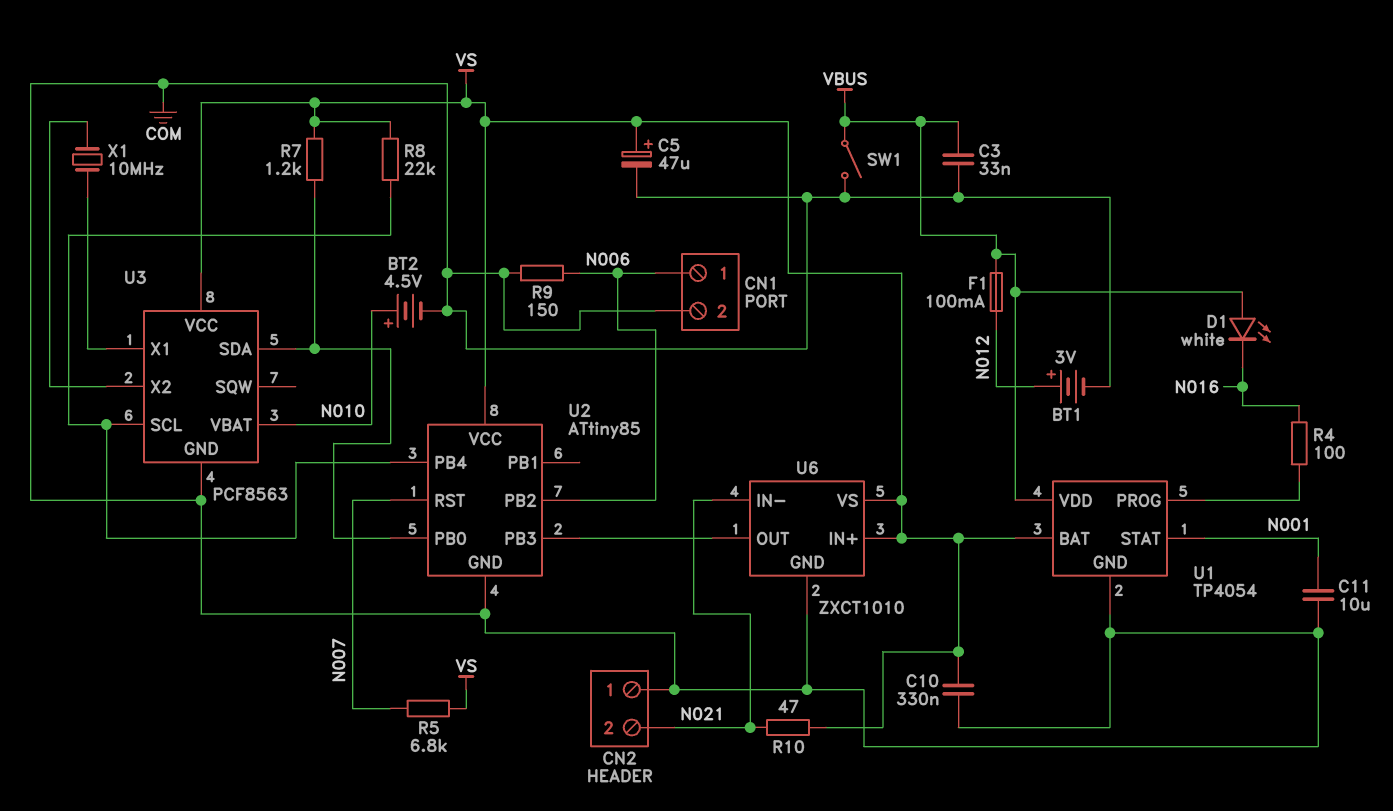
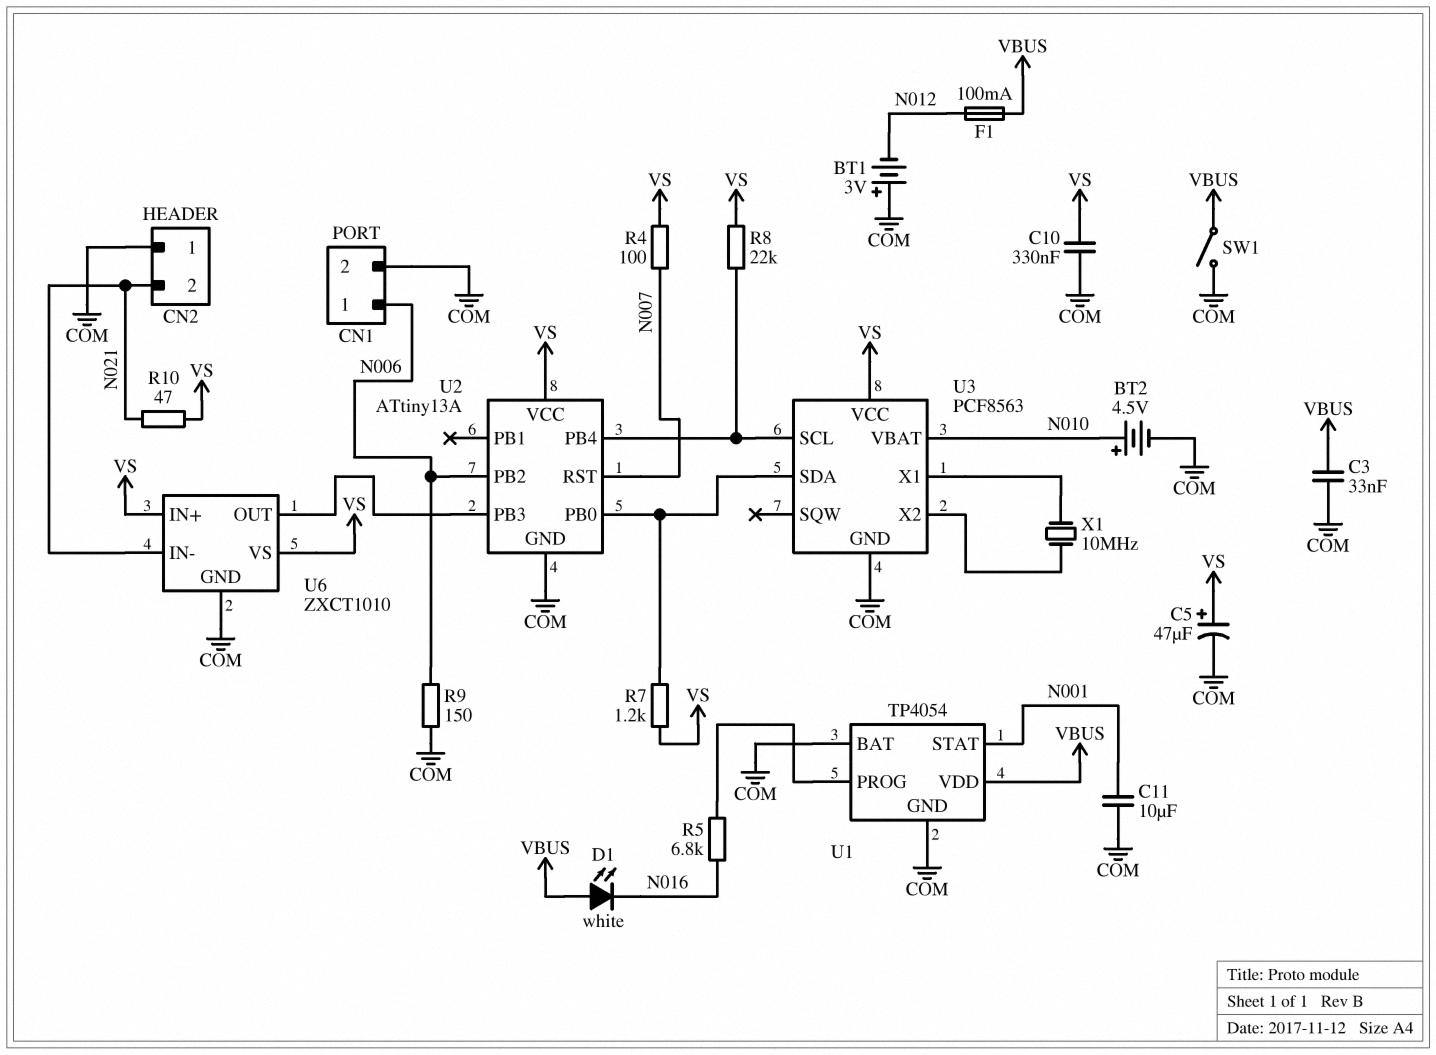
BT1: 3V (plus N012, minus COM) -> 3V (plus COM, minus N012)
R4: 100 (N016, U1/PROG) -> 100 (N007, VS)
R5: 6.8k (N007, VS) -> 6.8k (N016, U1/PROG)
U1 pin BAT: VS -> COM
U2: ATtiny85 -> ATtiny13A

